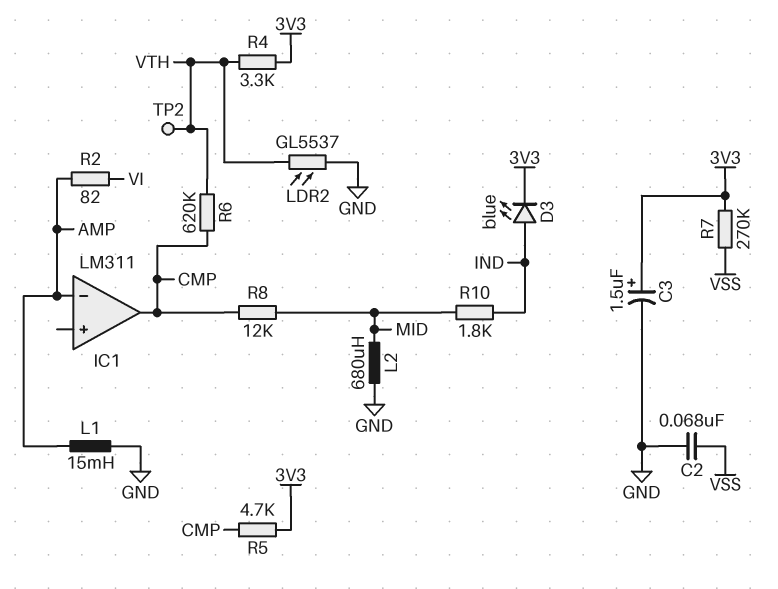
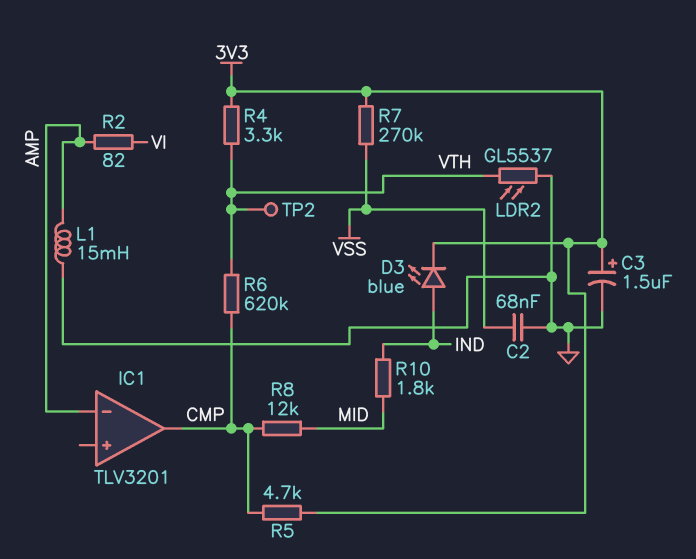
IC1: LM311 -> TLV3201
L2: 680uH (GND, MID) -> none

